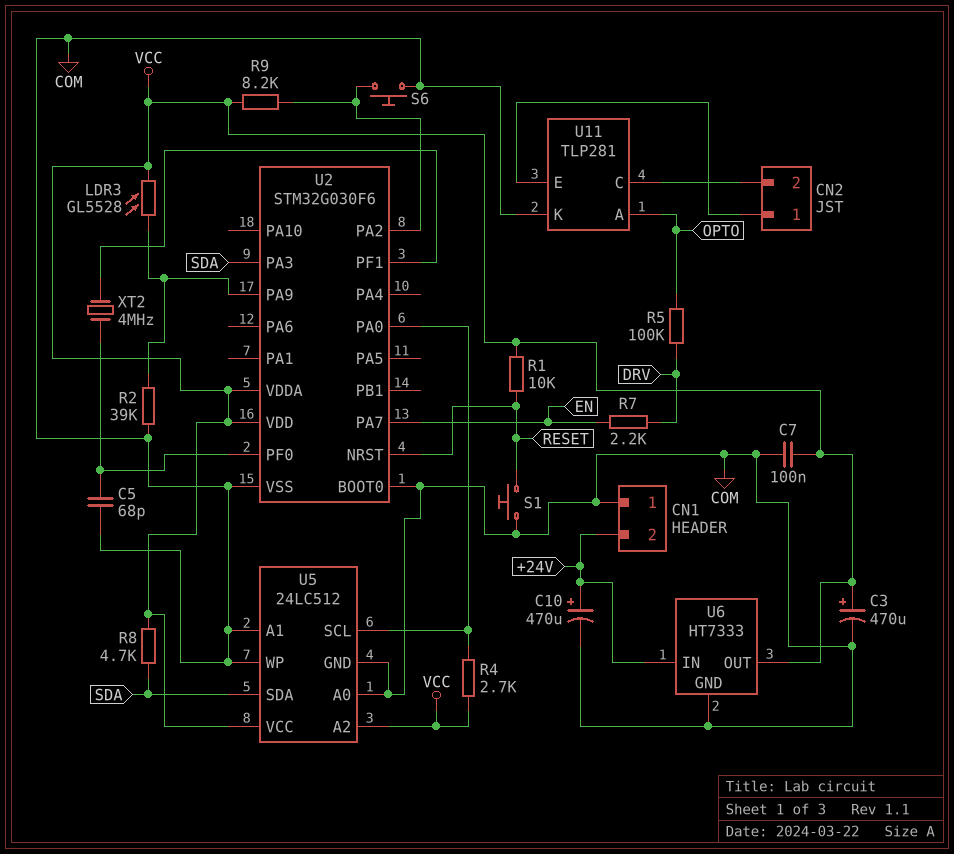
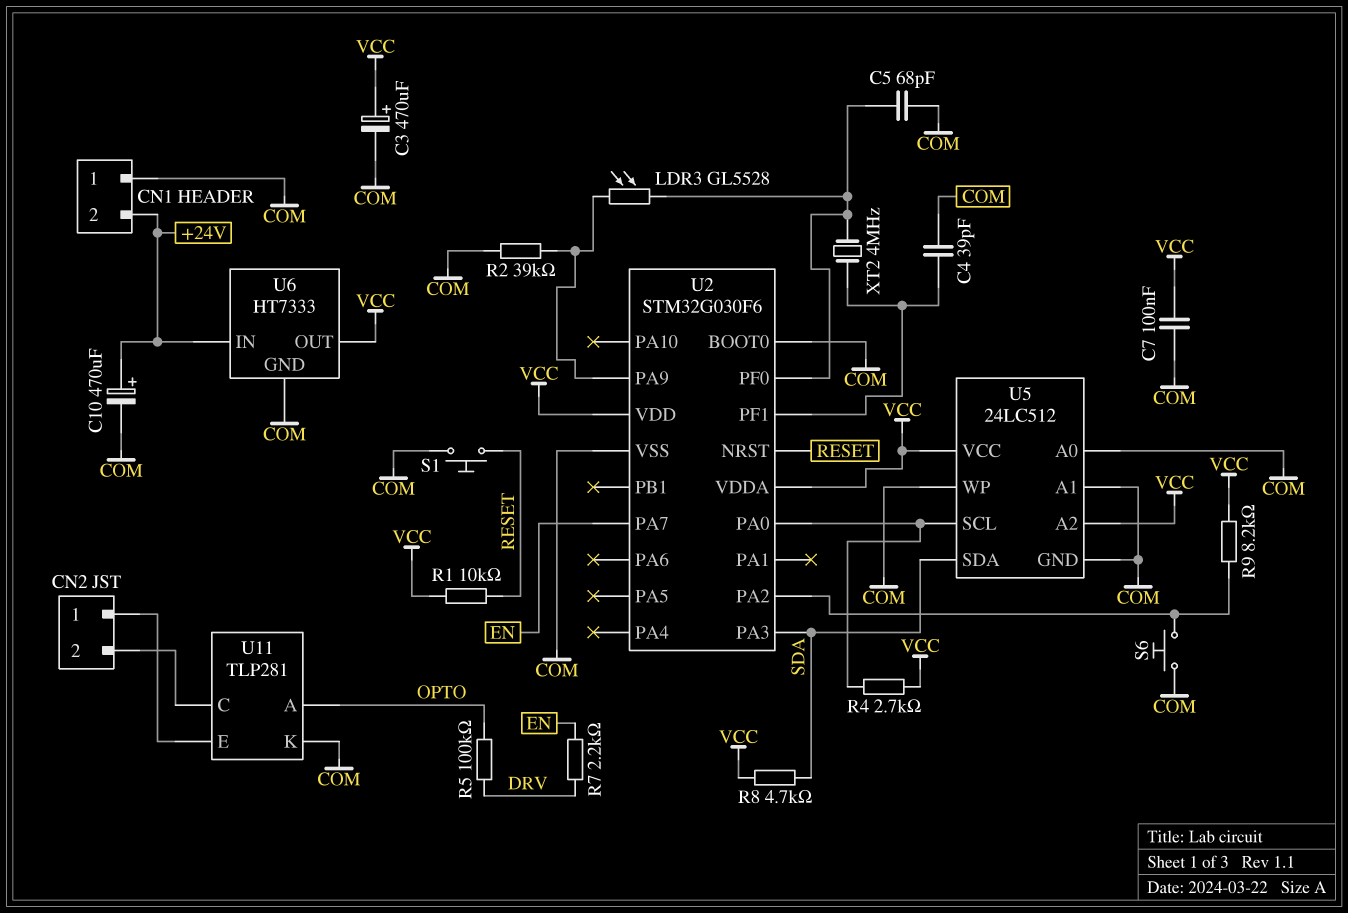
C4: none -> 39pF (COM, U2/PF1)
LDR3: GL5528 (U2/PA9, VCC) -> GL5528 (U2/PA9, U2/PF0)

